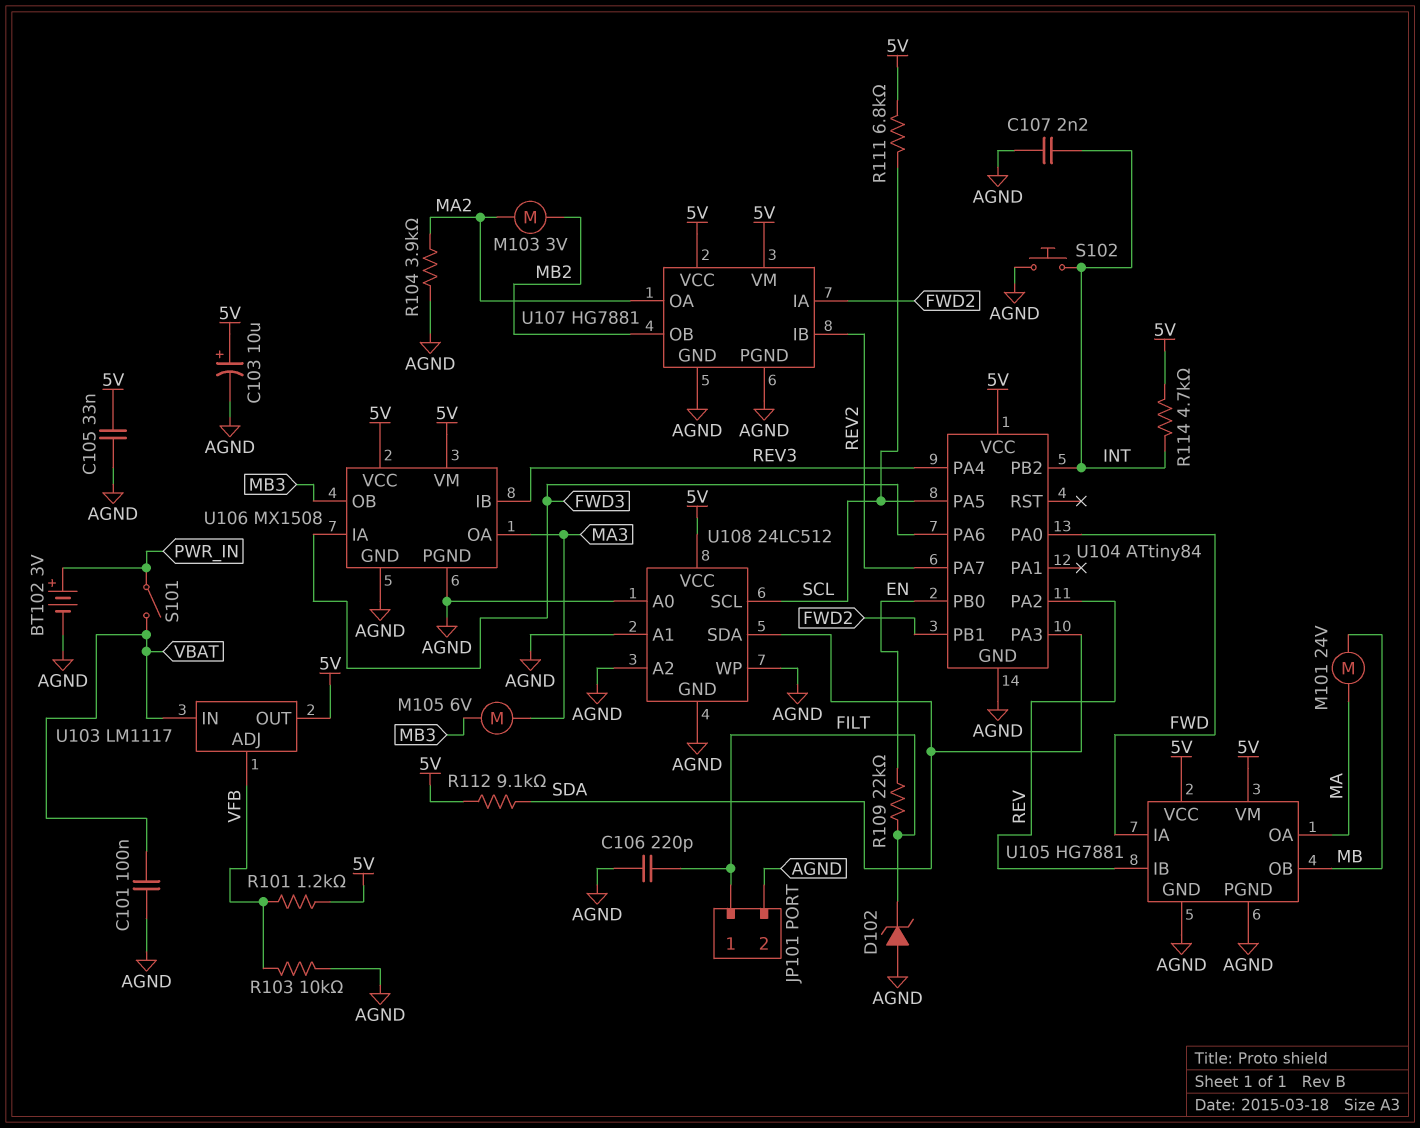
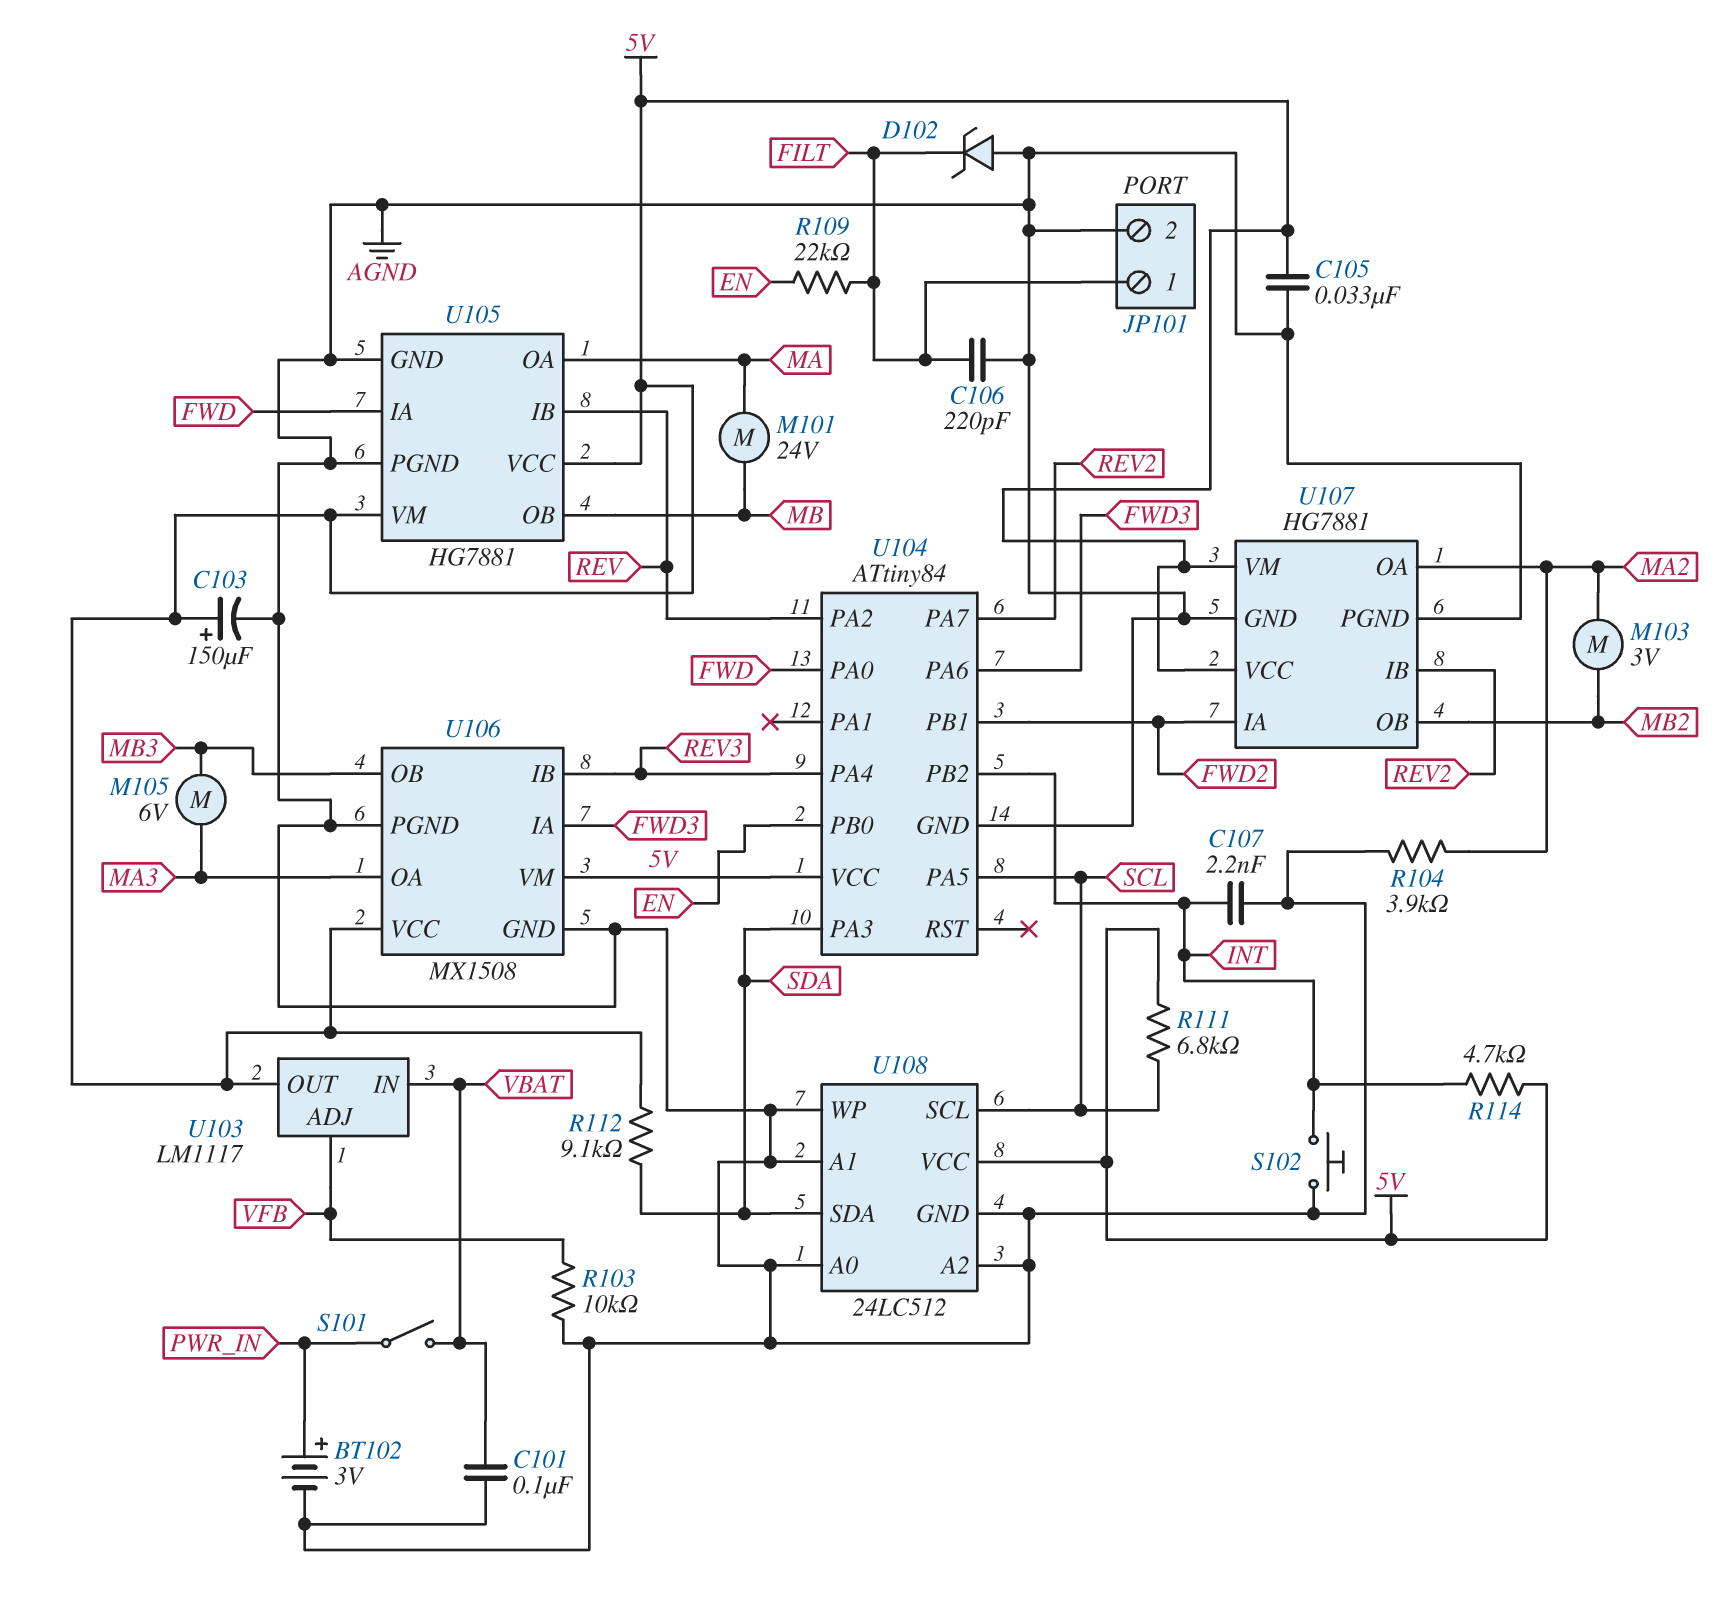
C103: 10uF (plus 5V, minus AGND) -> 150uF (plus 5V, minus AGND)
R101: 1.2k (5V, VFB) -> none

